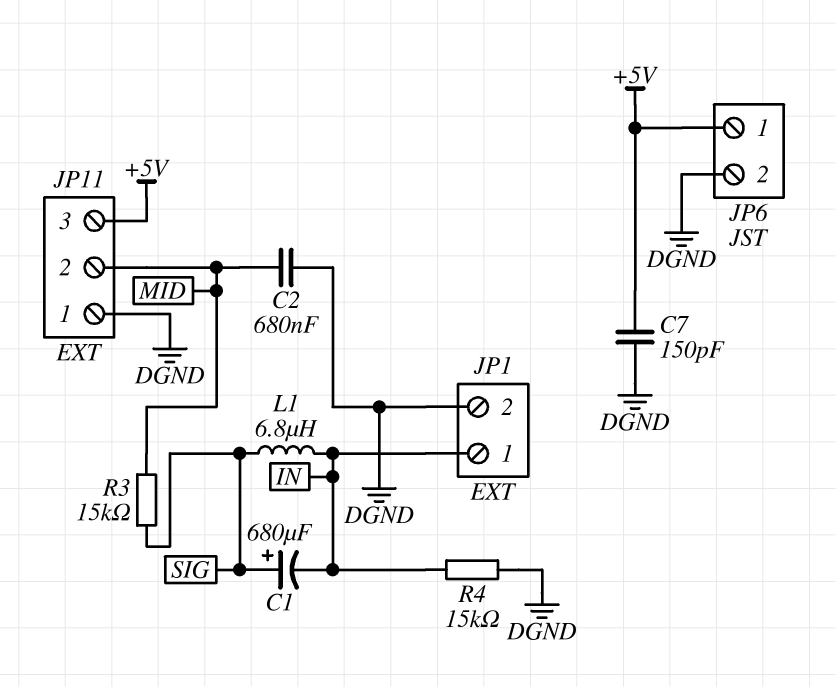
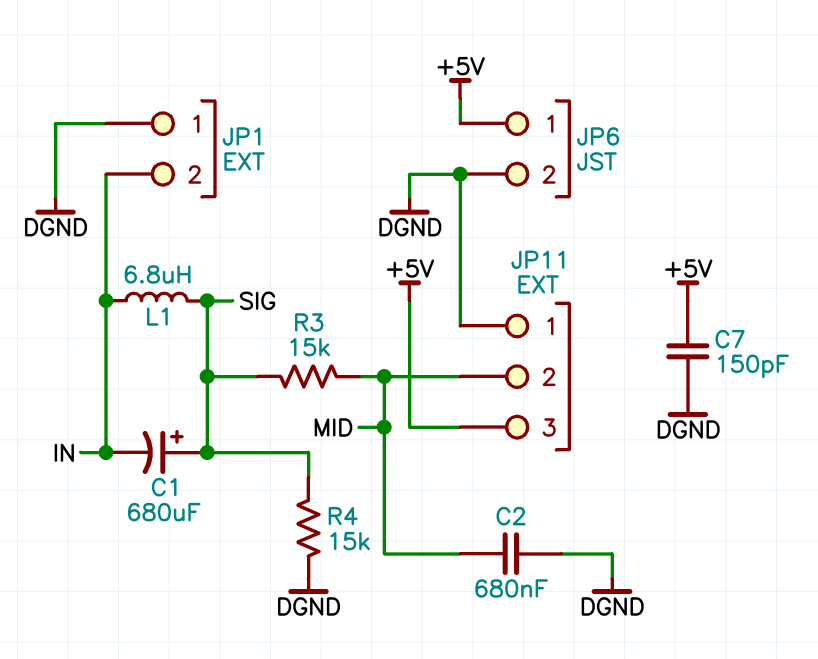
JP1 pin 1: IN -> DGND
JP1 pin 2: DGND -> IN
R4: 15k (DGND, IN) -> 15k (DGND, SIG)

